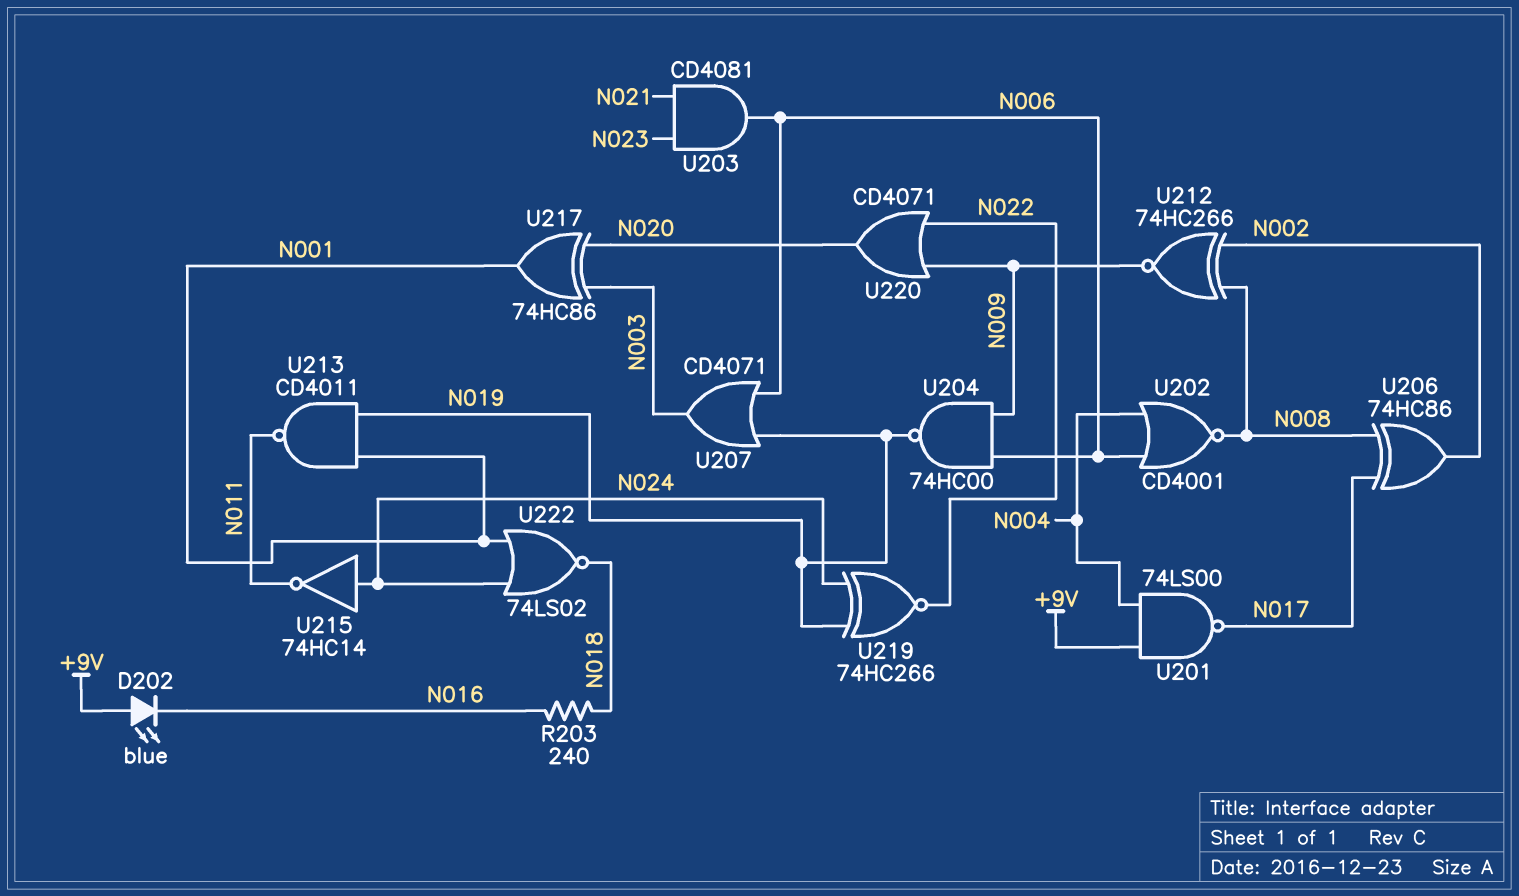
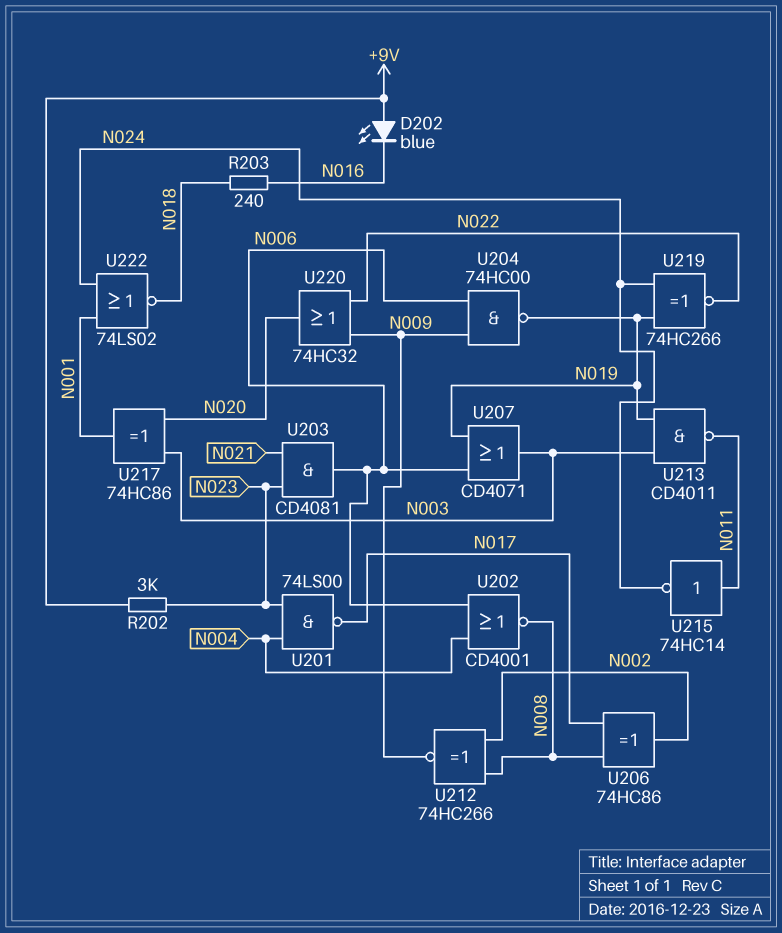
R202: none -> 3k (+9V, N023)
U201: NAND 74LS00 (in +9V, in N004, out N017) -> NAND 74LS00 (in N004, in N023, out N017)
U213: NAND CD4011 (in N001, in N019, out N011) -> NAND CD4011 (in N003, in N019, out N011)
U215: NOT 74HC14 (in N024, out N011) -> NOT 74HC14 (in N011, out N024)
U220: OR CD4071 (in N009, in N022, out N020) -> OR 74HC32 (in N009, in N022, out N020)

